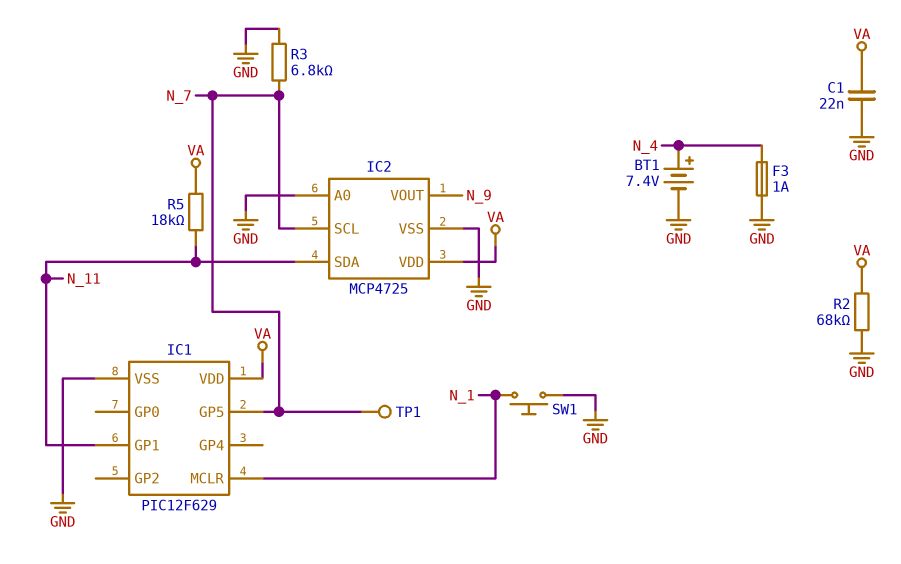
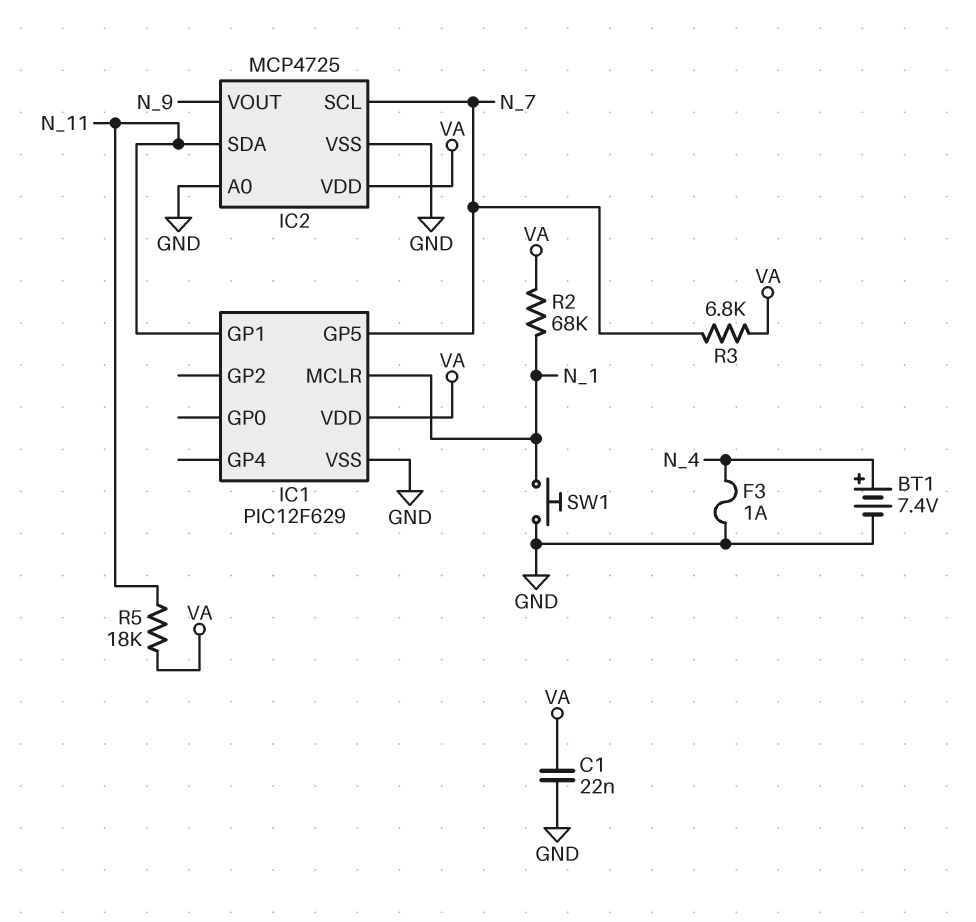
R2: 68k (GND, VA) -> 68k (N_1, VA)
R3: 6.8k (GND, N_7) -> 6.8k (N_7, VA)
TP1: test point (N_7) -> none

